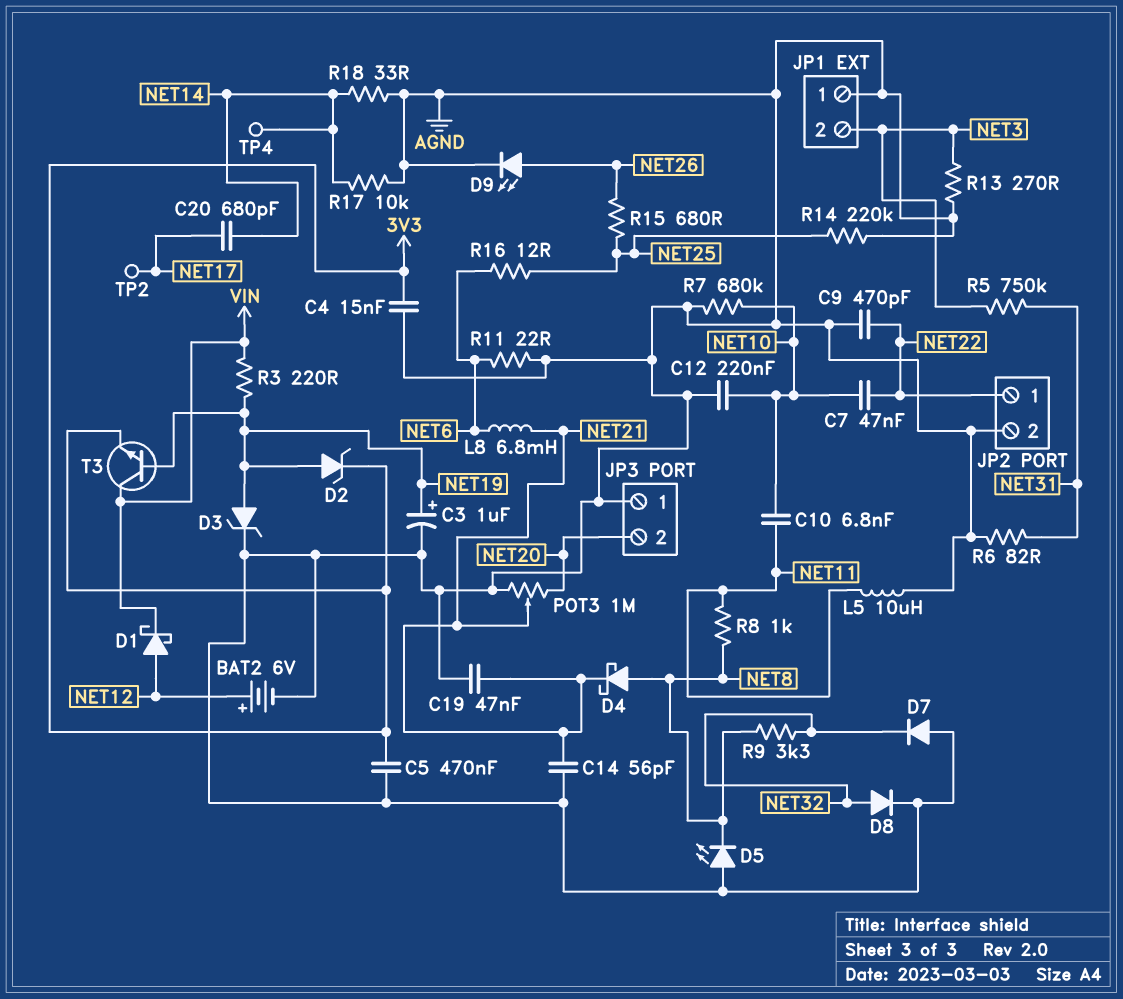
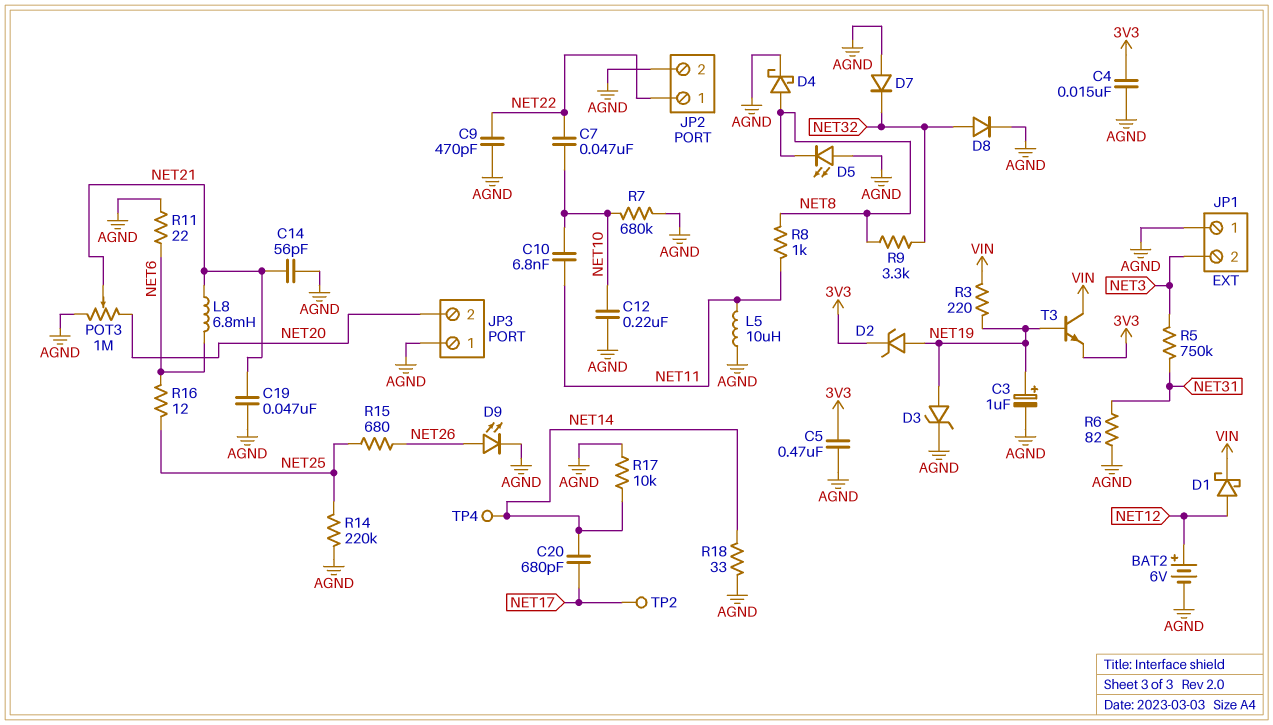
D4: schottky (A NET8, K NET21) -> schottky (A NET8, K AGND)
R13: 270 (AGND, NET3) -> none

